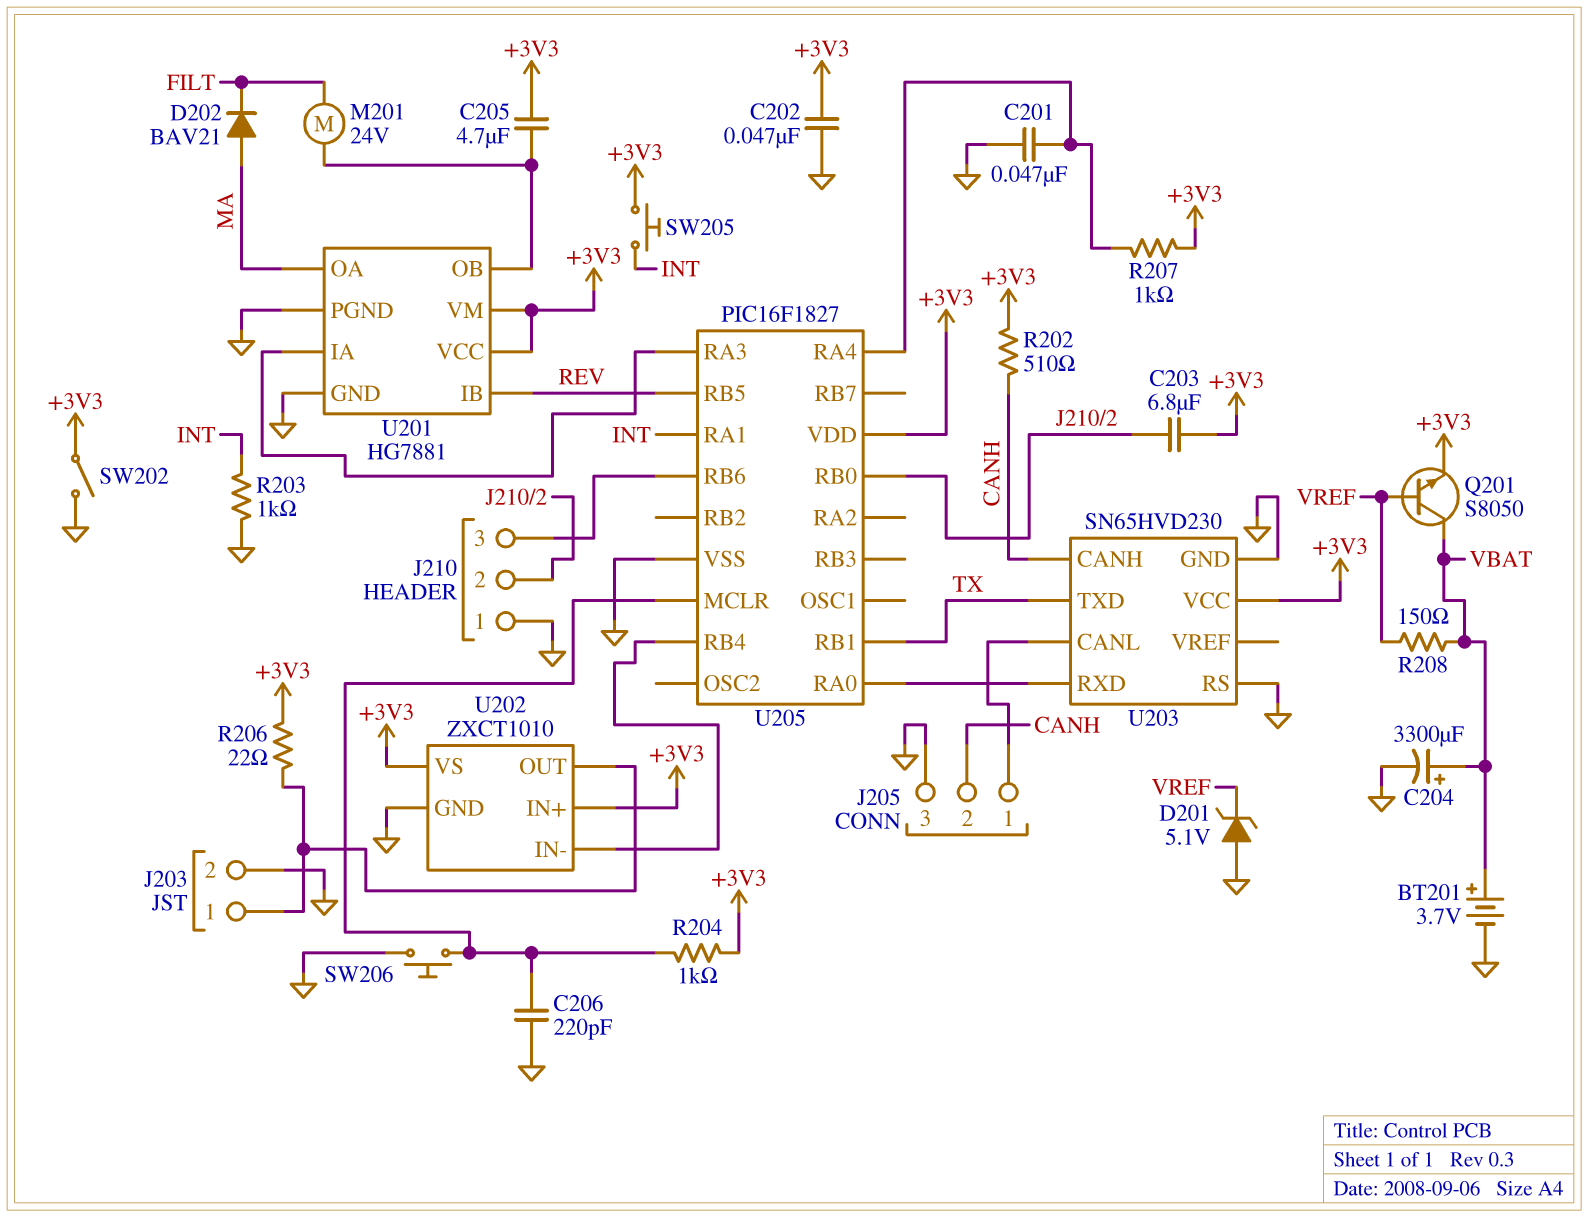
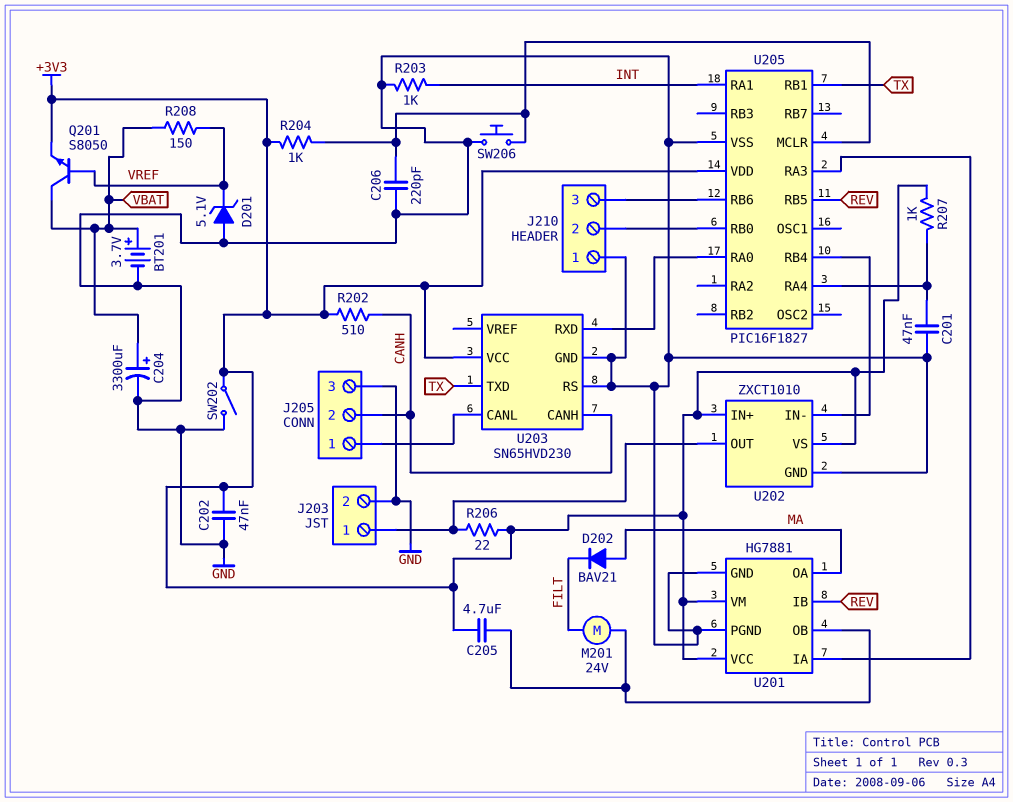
C203: 6.8uF (+3V3, J210/2) -> none
SW205: button (+3V3, INT) -> none

